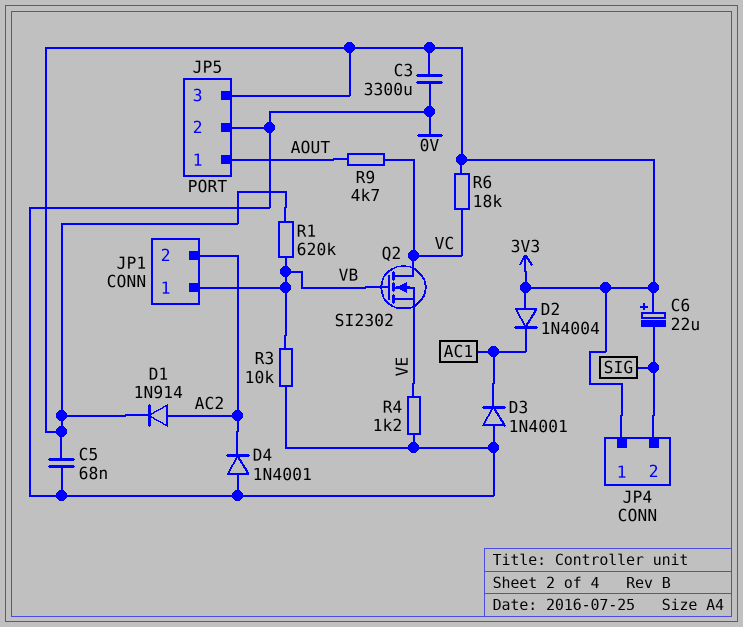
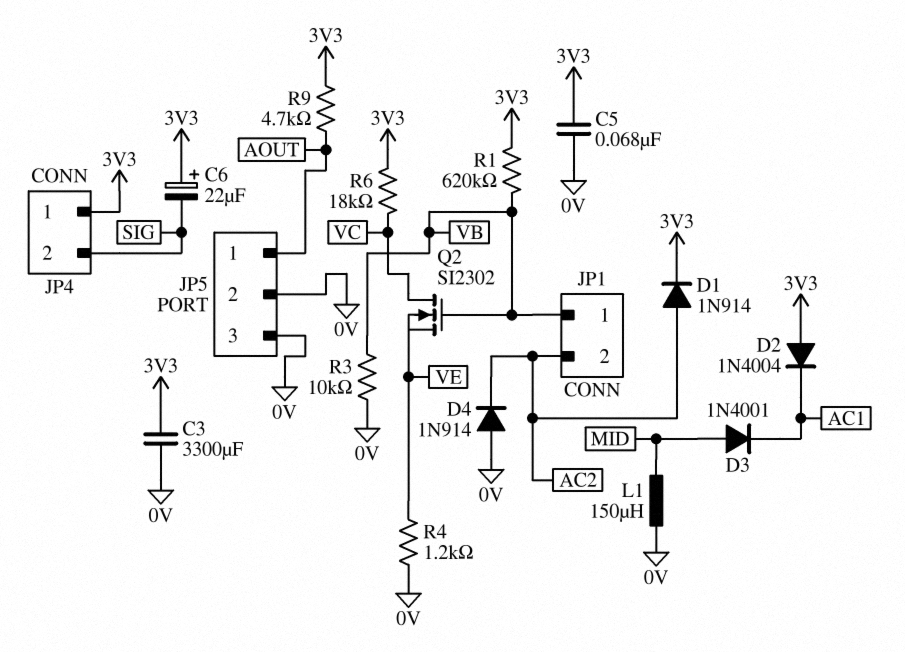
D3: diode 1N4001 (A 0V, K AC1) -> diode 1N4001 (A MID, K AC1)
D4: diode 1N4001 (A 0V, K AC2) -> diode 1N914 (A 0V, K AC2)
JP5 pin 3: 3V3 -> 0V
L1: none -> 150uH (0V, MID)
R9: 4.7k (AOUT, VC) -> 4.7k (3V3, AOUT)

